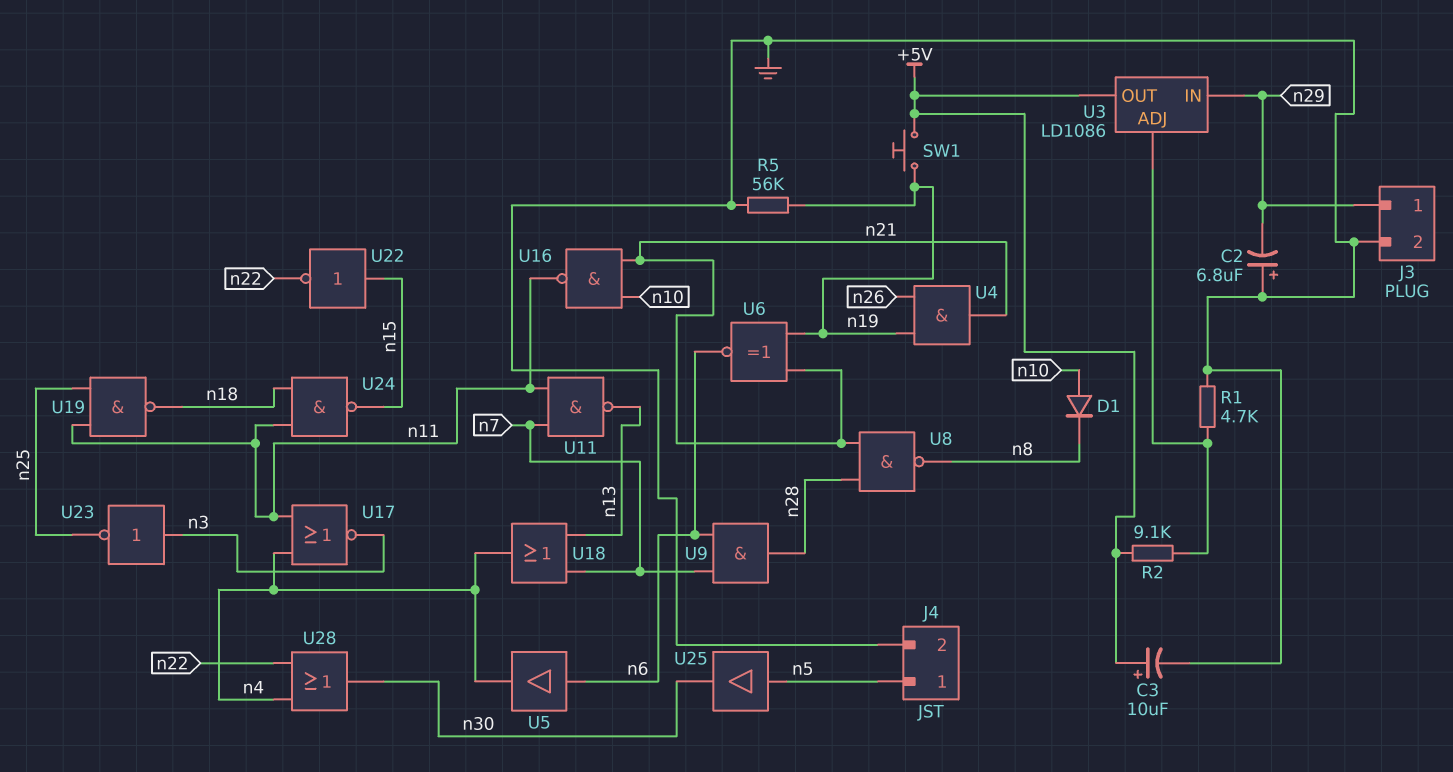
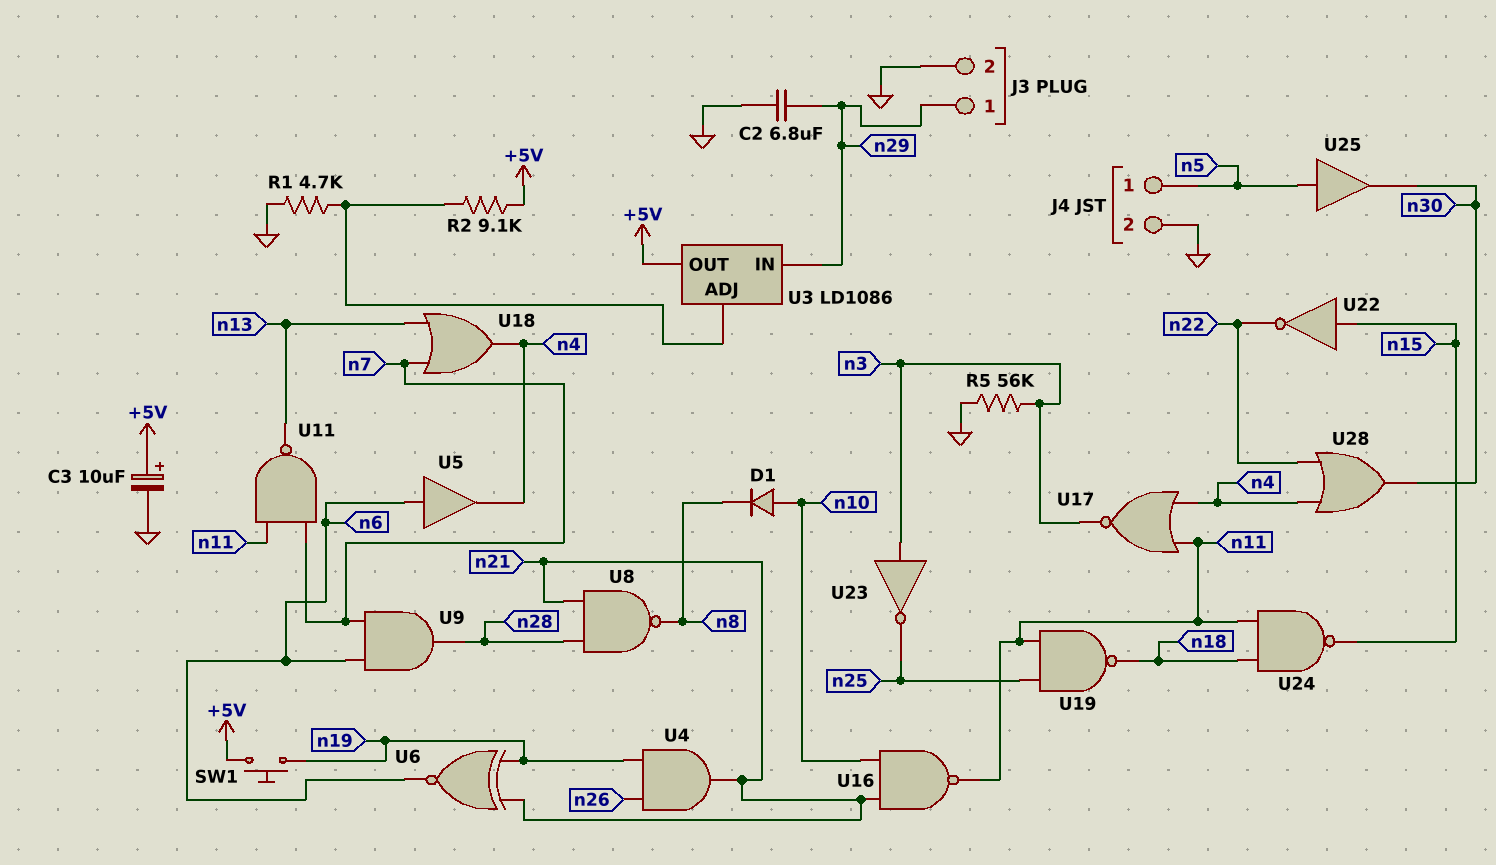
C2: 6.8uF (plus GND, minus n29) -> 6.8uF (GND, n29)
R5: 56k (GND, n19) -> 56k (GND, n3)

